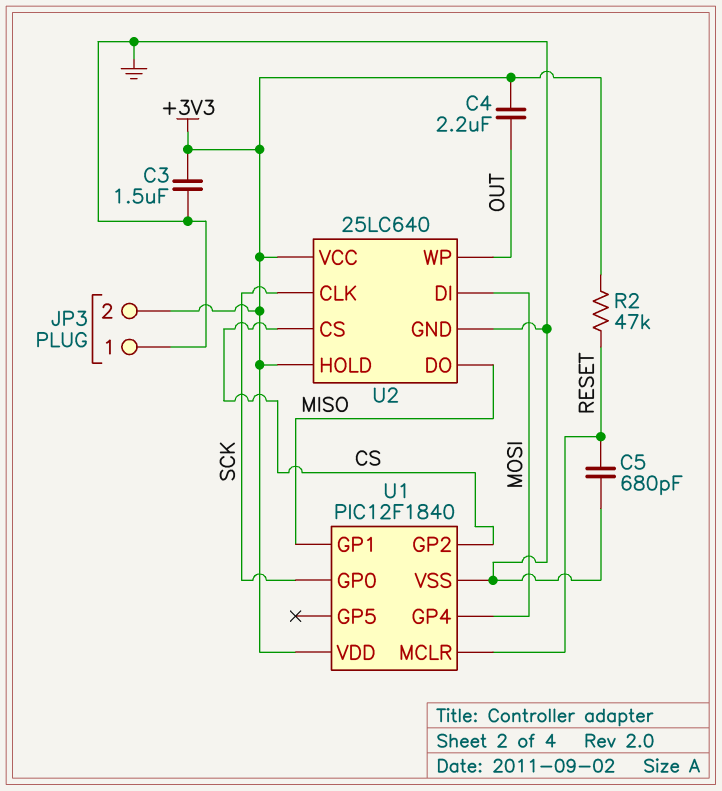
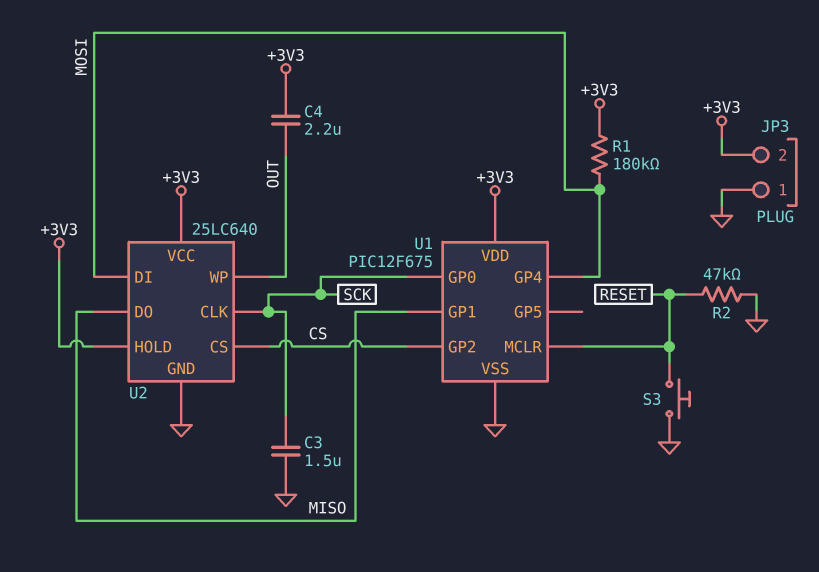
C3: 1.5uF (+3V3, GND) -> 1.5uF (GND, SCK)
C5: 680pF (GND, RESET) -> none
R1: none -> 180k (+3V3, MOSI)
R2: 47k (+3V3, RESET) -> 47k (GND, RESET)
S3: none -> button (GND, RESET)
U1: PIC12F1840 -> PIC12F675

